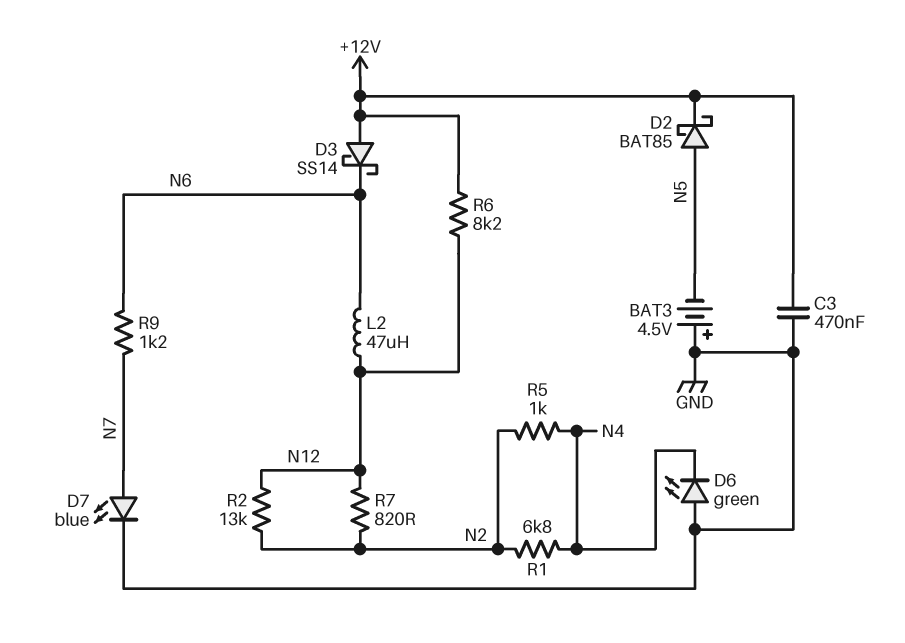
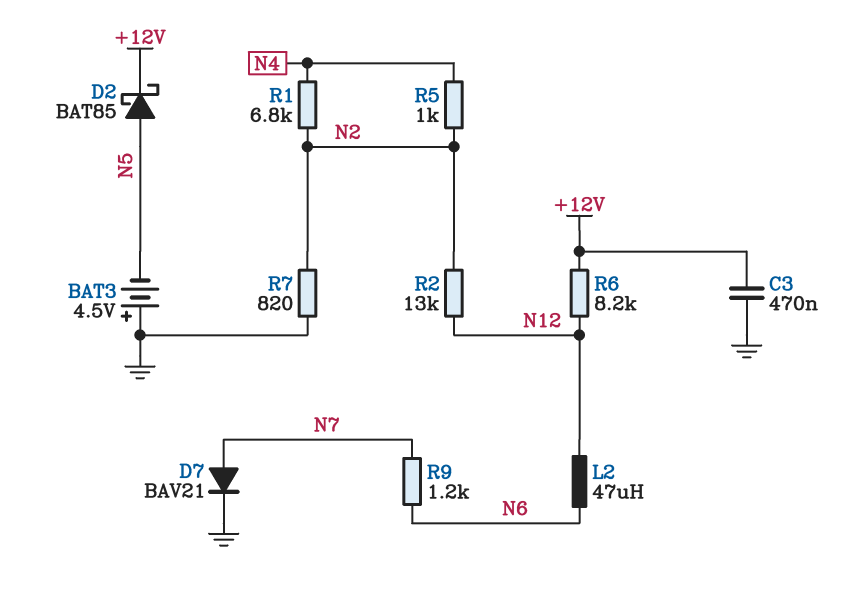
D3: schottky SS14 (A +12V, K N6) -> none
D6: LED green (A GND, K N4) -> none
D7: LED blue (A N7, K GND) -> diode BAV21 (A N7, K GND)
R7: 820 (N2, N12) -> 820 (GND, N2)

